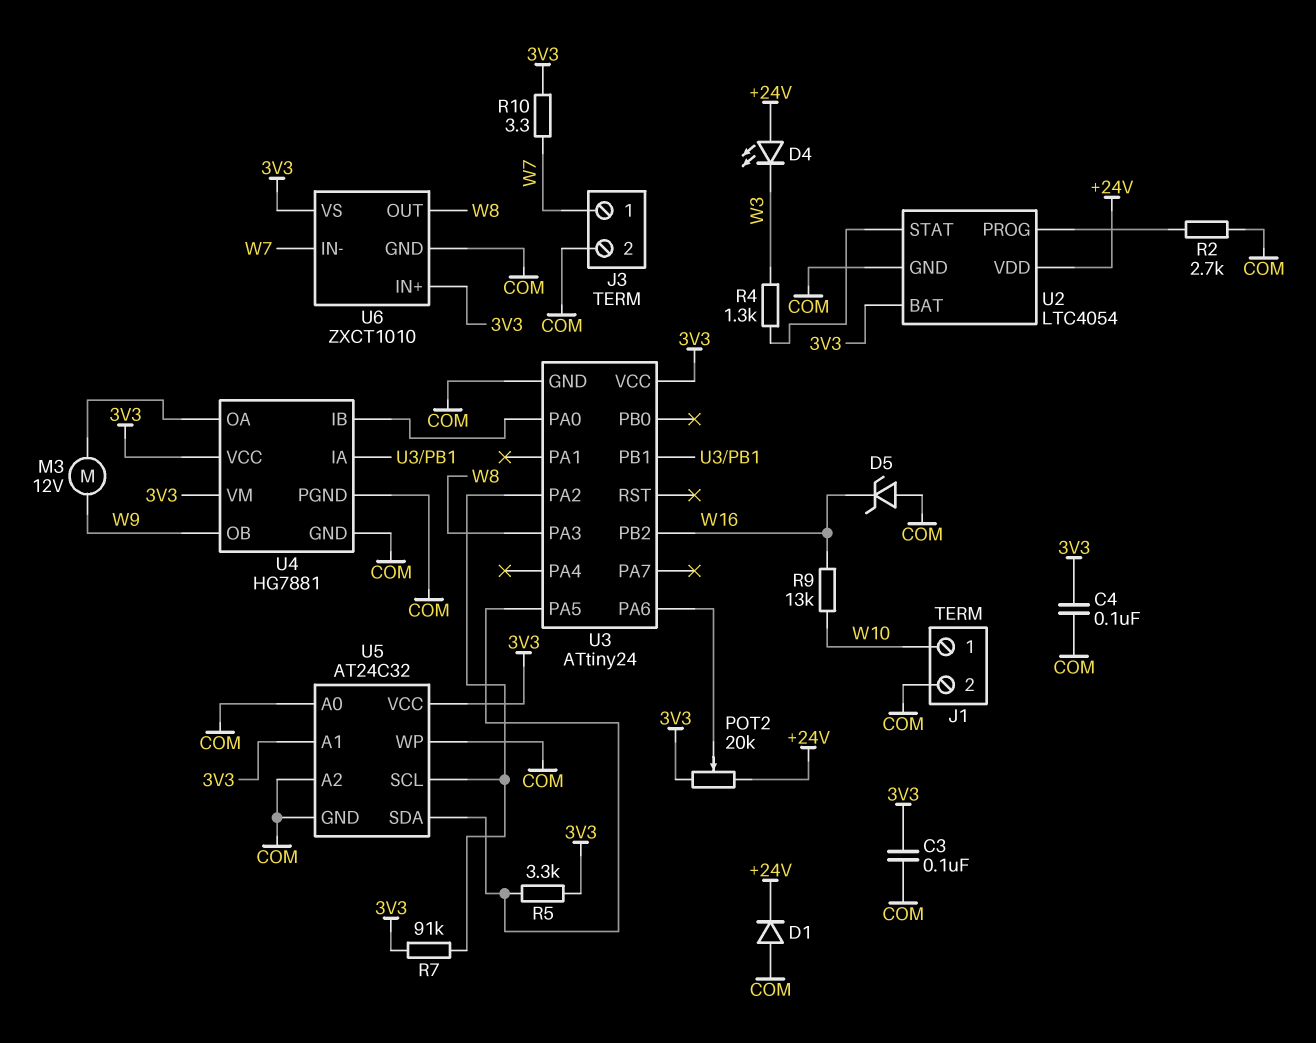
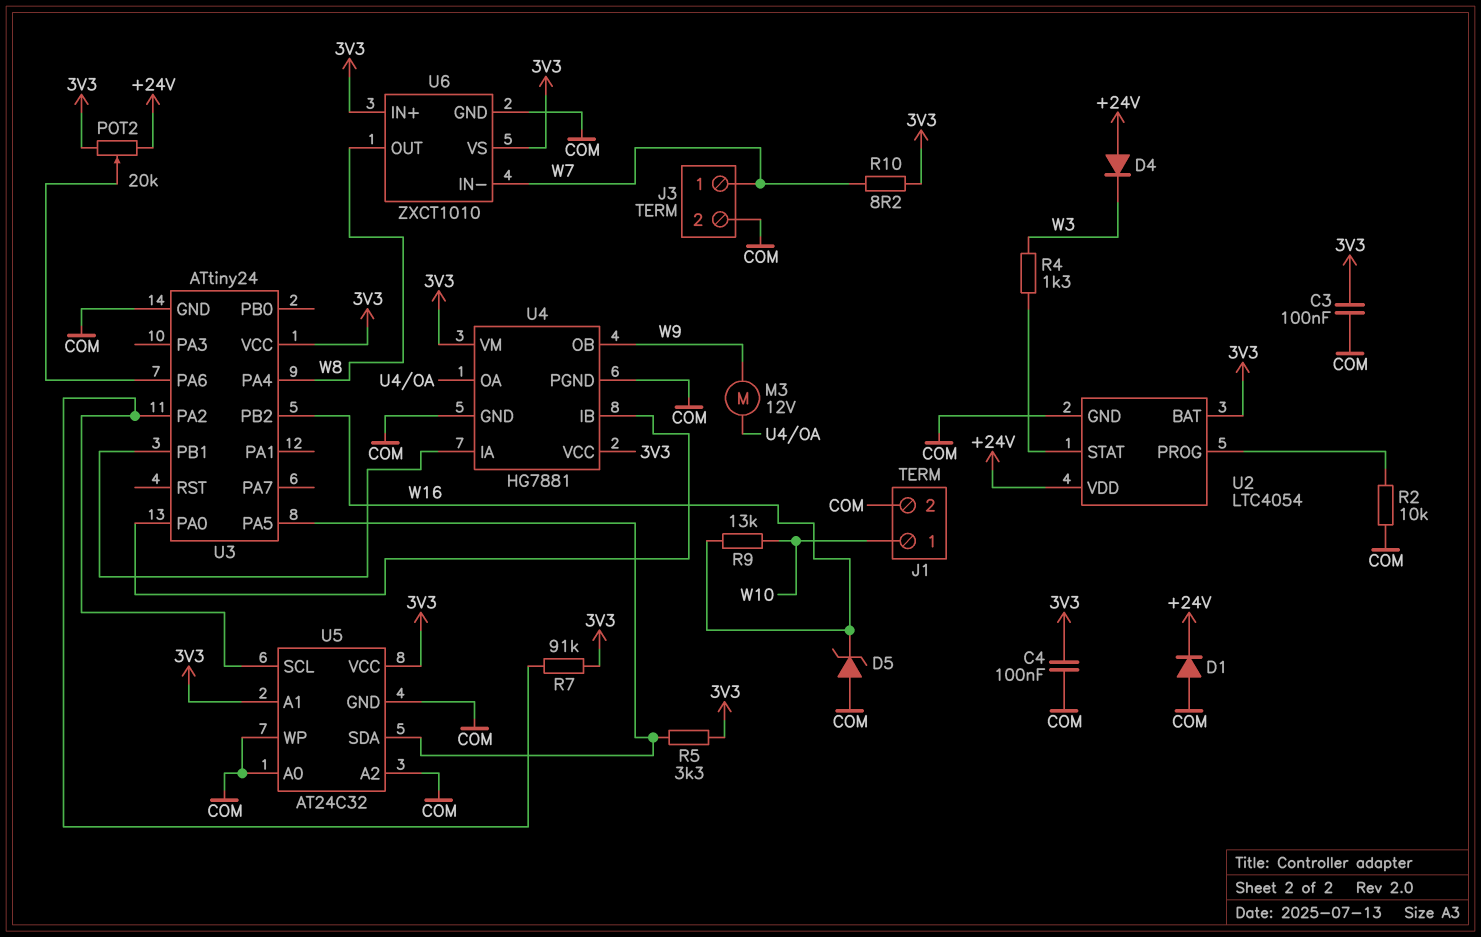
D4: LED (A +24V, K W3) -> diode (A +24V, K W3)
R2: 2.7k (COM, U2/PROG) -> 10k (COM, U2/PROG)
R10: 3.3 (3V3, W7) -> 8.2 (3V3, W7)
U3 pin PA3: W8 -> none
U3 pin PA4: none -> W8

